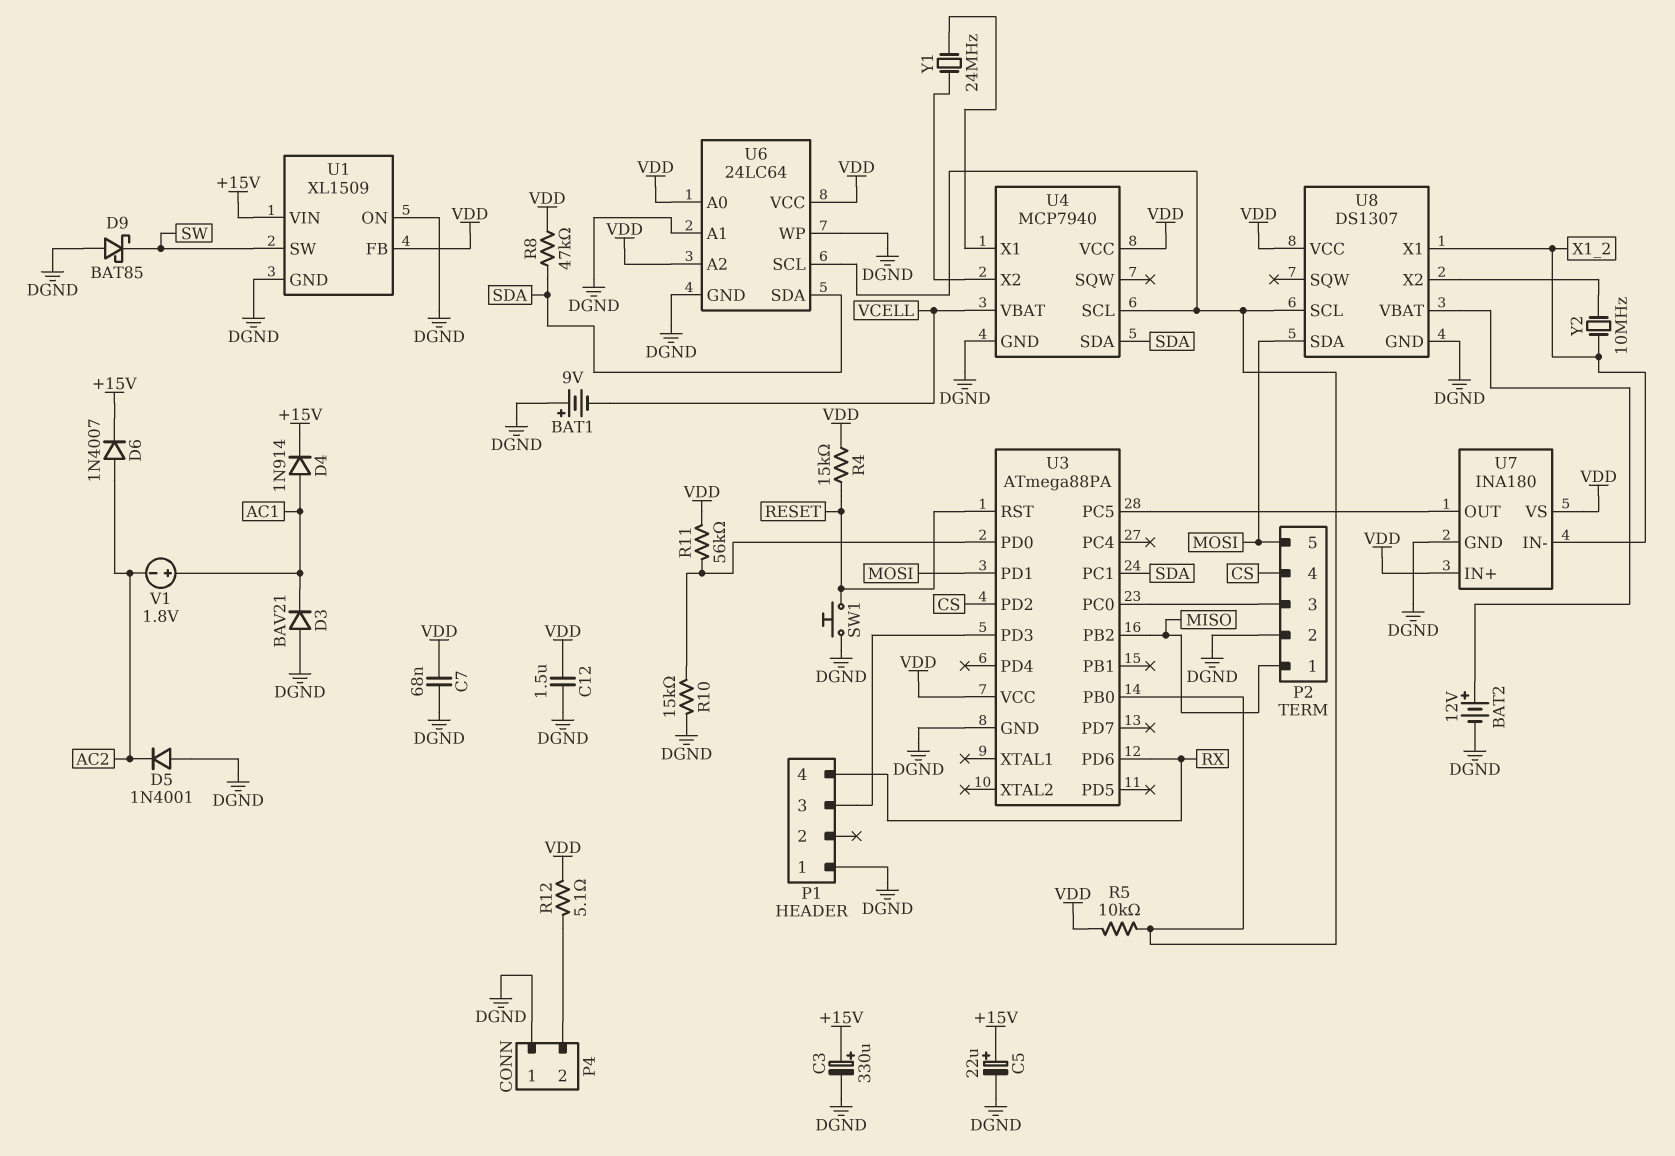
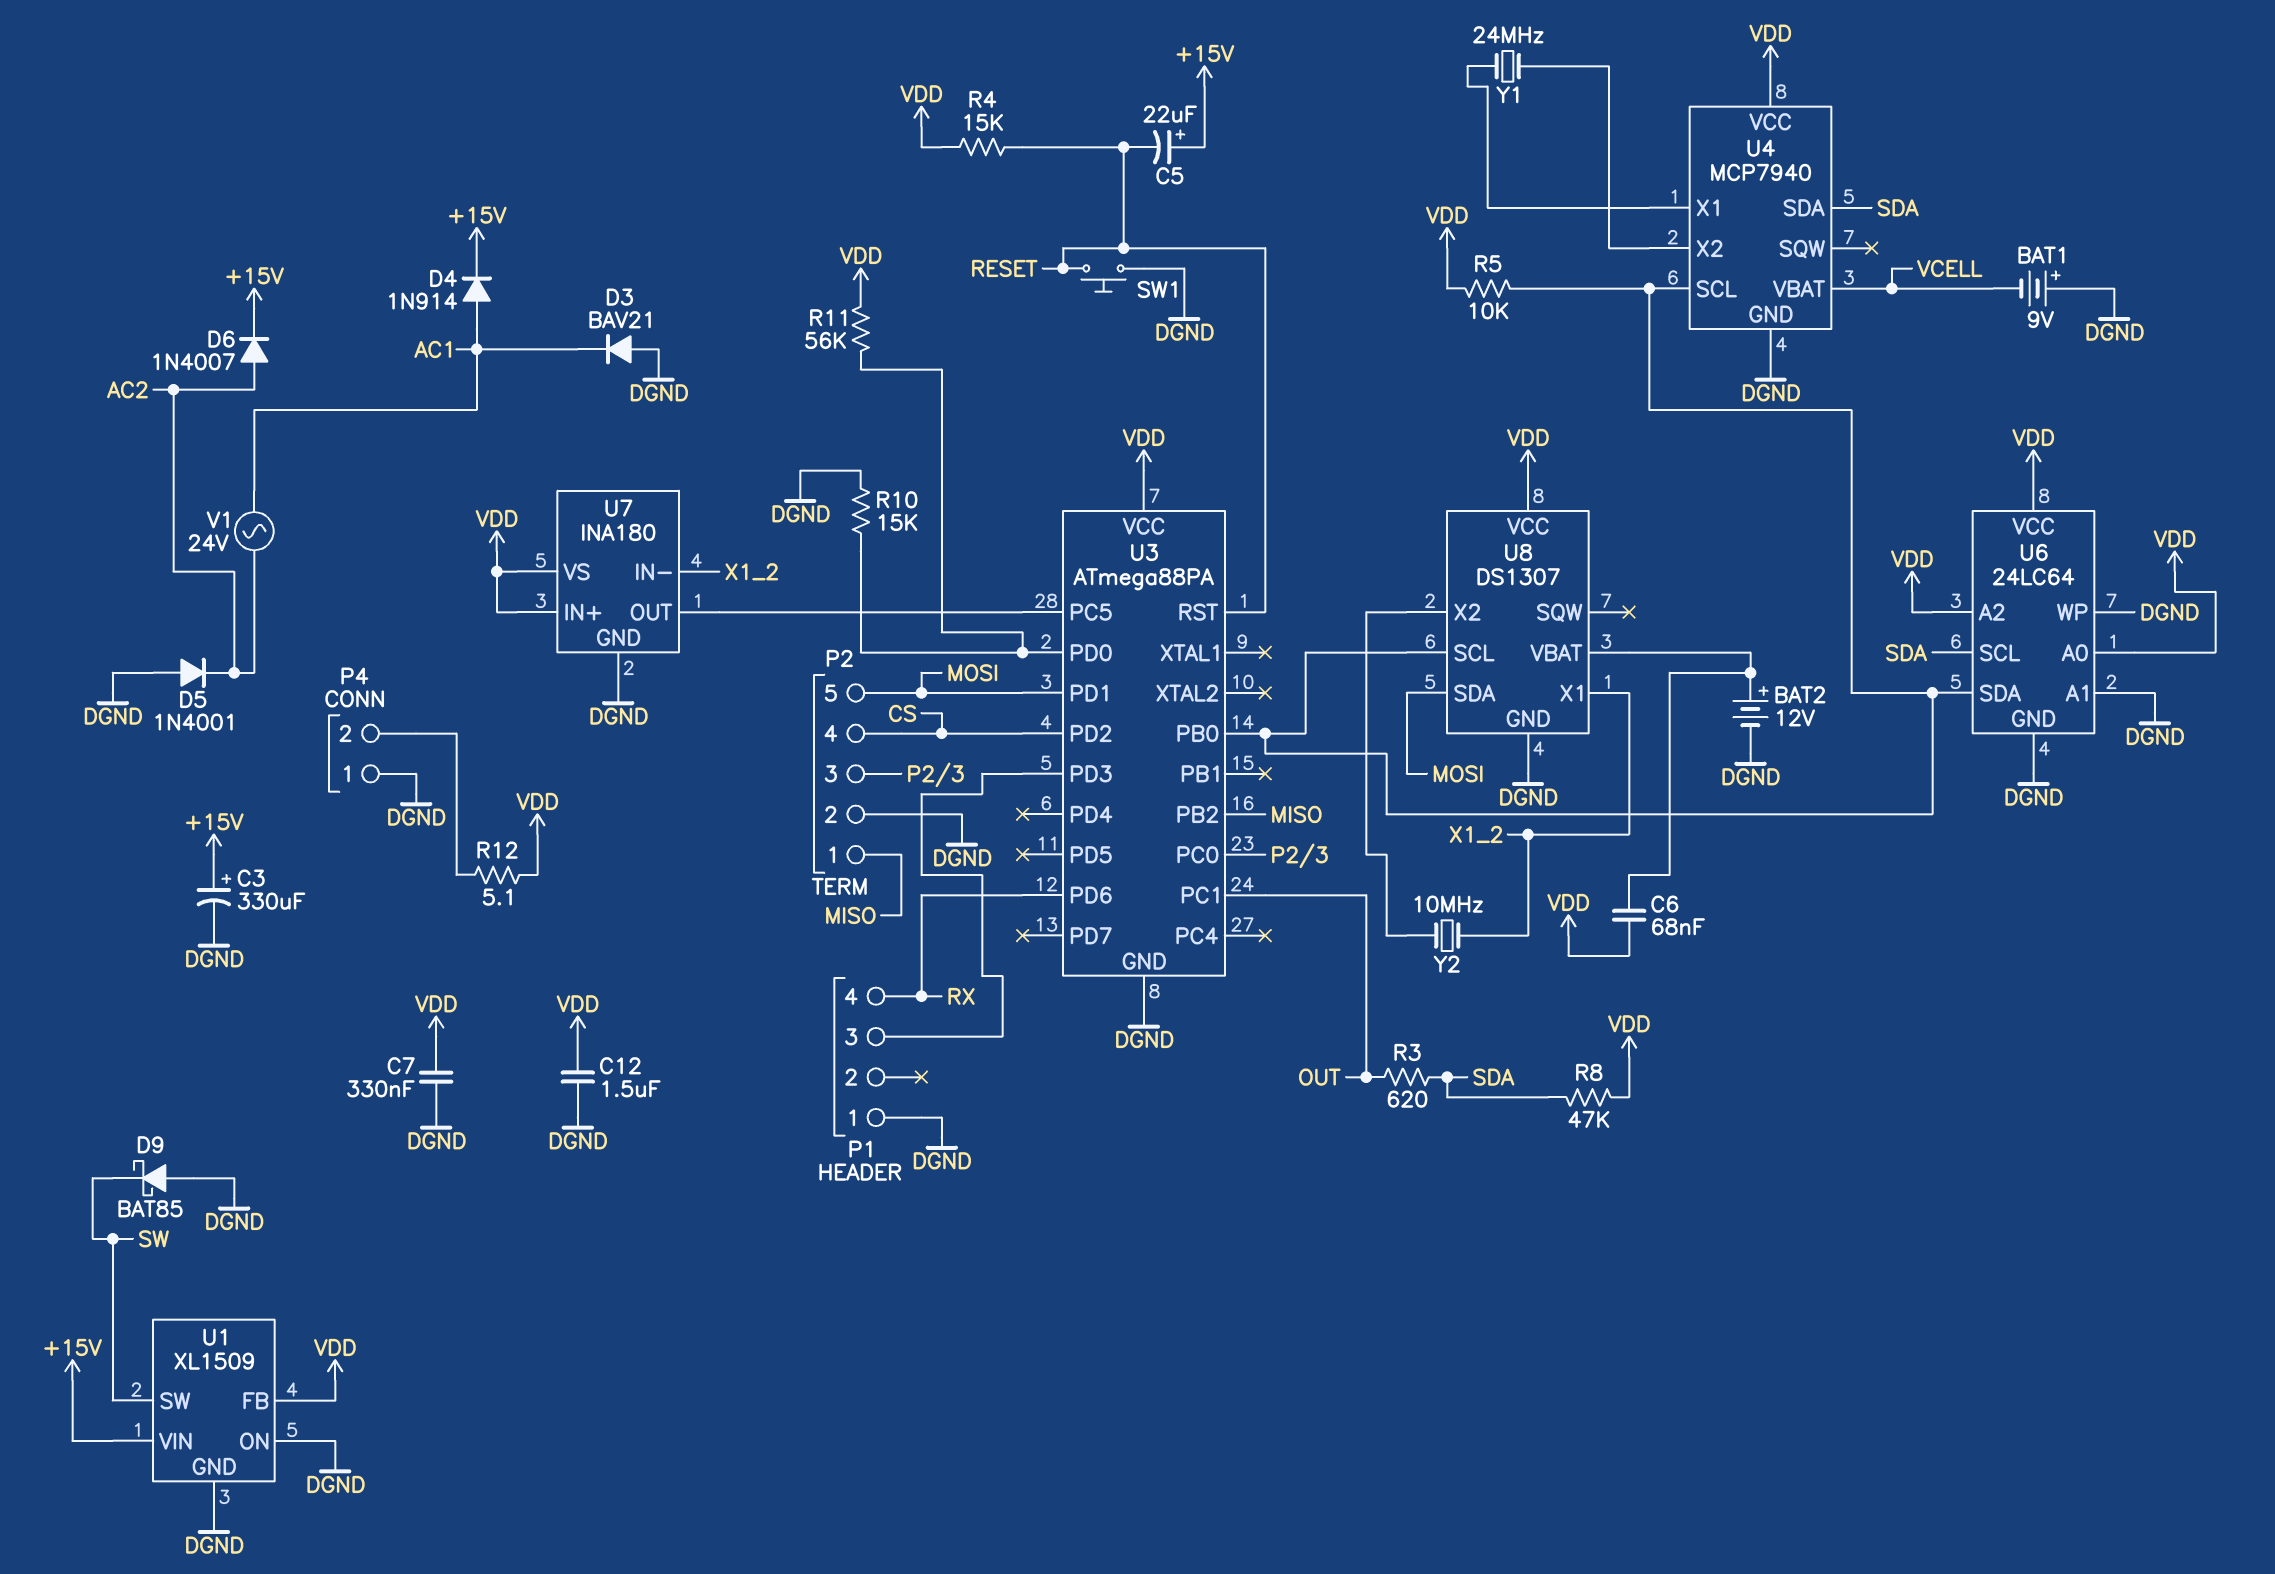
C5: 22uF (plus +15V, minus DGND) -> 22uF (plus +15V, minus RESET)
C6: none -> 68nF (U8/VBAT, VDD)
C7: 68nF (DGND, VDD) -> 330nF (DGND, VDD)
R3: none -> 620 (OUT, SDA)
U3 pin PC1: SDA -> OUT
U6 pin SCL: U3/PB0 -> SDA
U6 pin SDA: SDA -> U3/PB0
V1: 1.8V (plus AC1, minus AC2) -> AC 24V (AC1, AC2)

